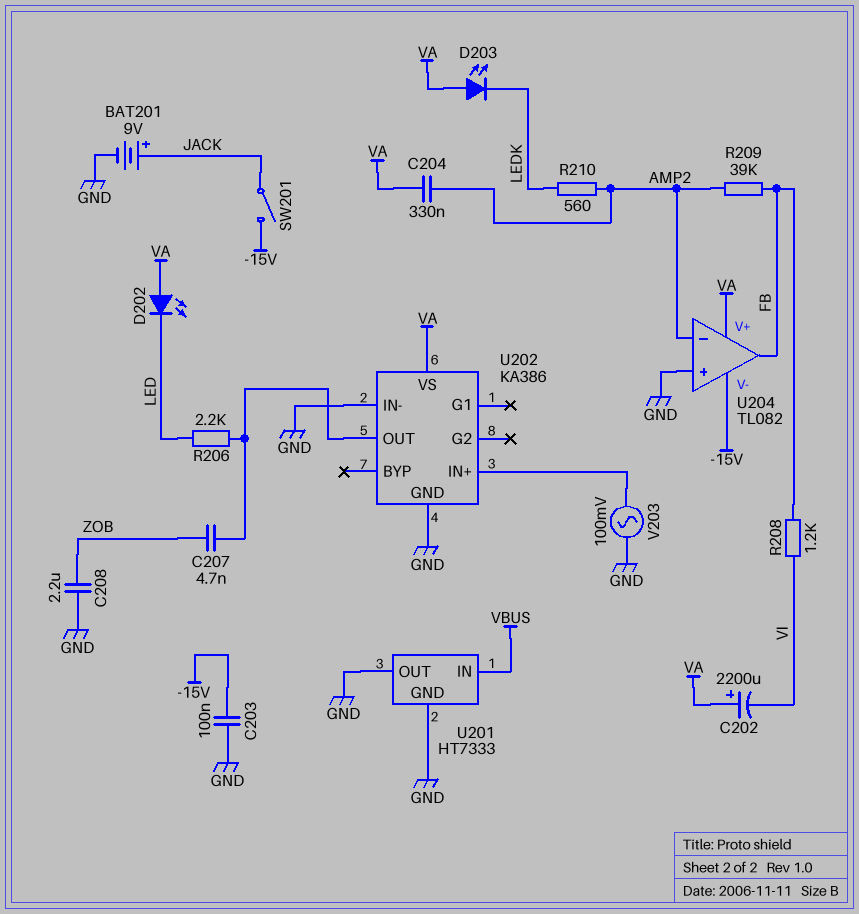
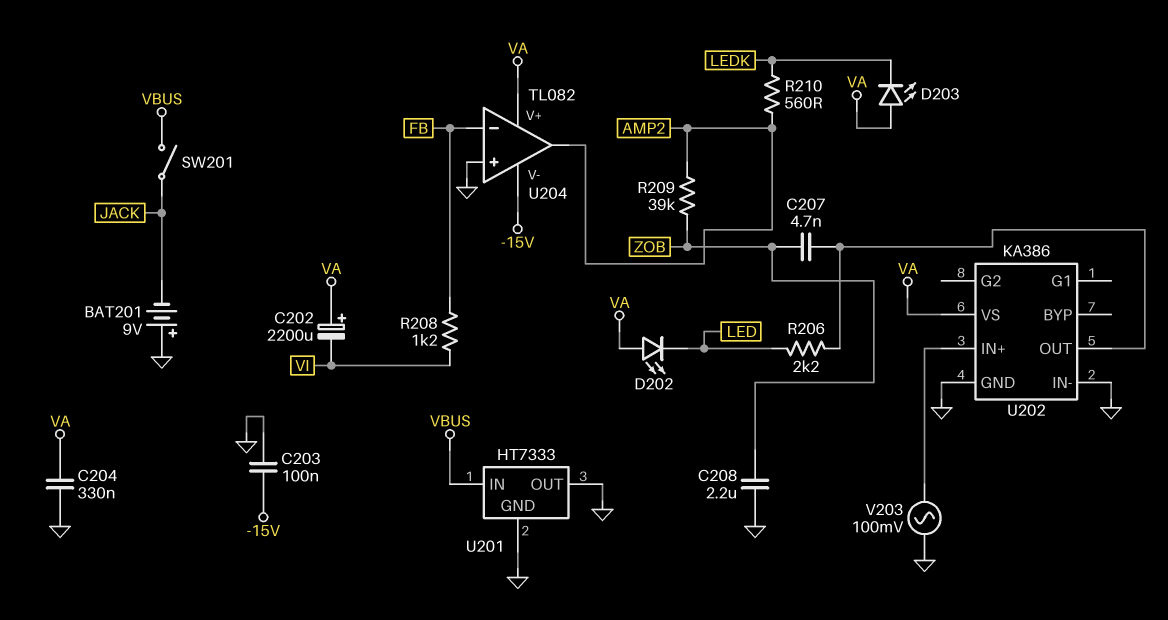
BAT201: 9V (plus JACK, minus GND) -> 9V (plus GND, minus JACK)
C204: 330nF (AMP2, VA) -> 330nF (GND, VA)
R209: 39k (AMP2, FB) -> 39k (AMP2, ZOB)
SW201: switch (-15V, JACK) -> switch (JACK, VBUS)
U204 pin in-: AMP2 -> FB
U204 pin out: FB -> AMP2

